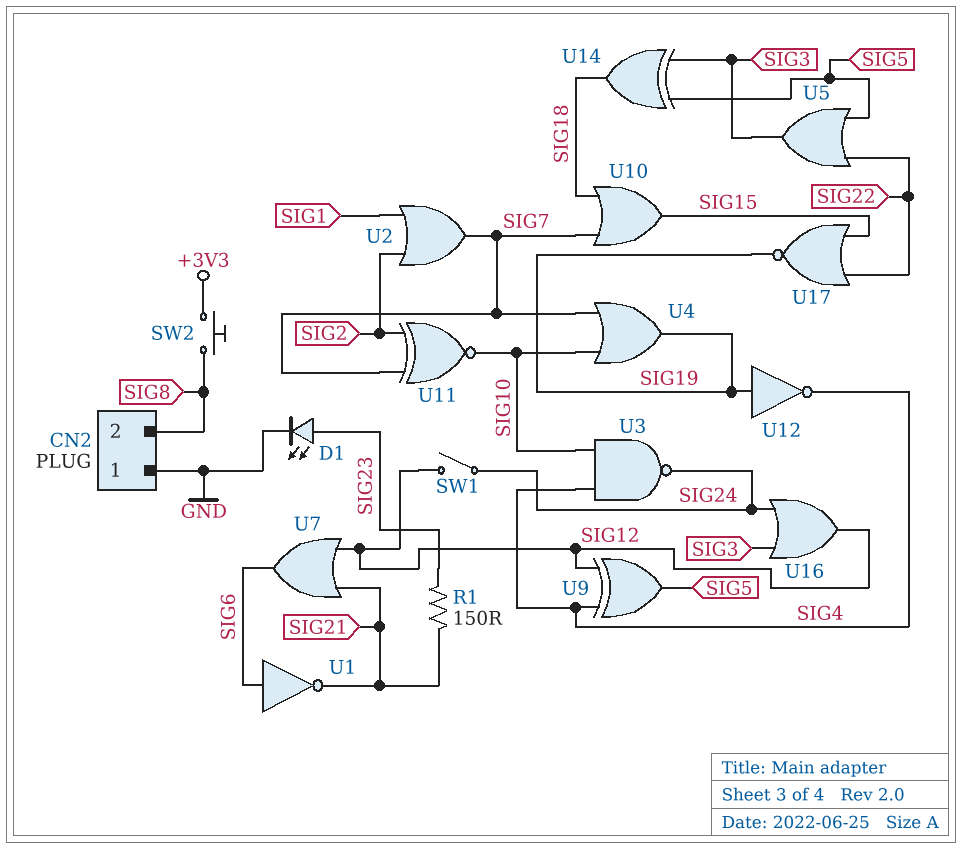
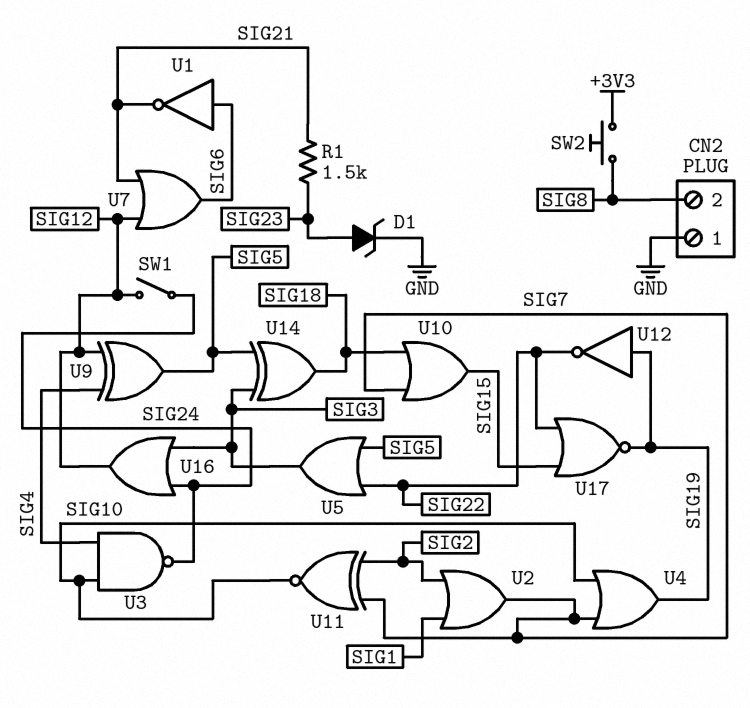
D1: LED (A SIG23, K GND) -> zener (A SIG23, K GND)
R1: 150 (SIG21, SIG23) -> 1.5k (SIG21, SIG23)
U12: NOT (in SIG19, out SIG4) -> NOT (in SIG19, out SIG22)

